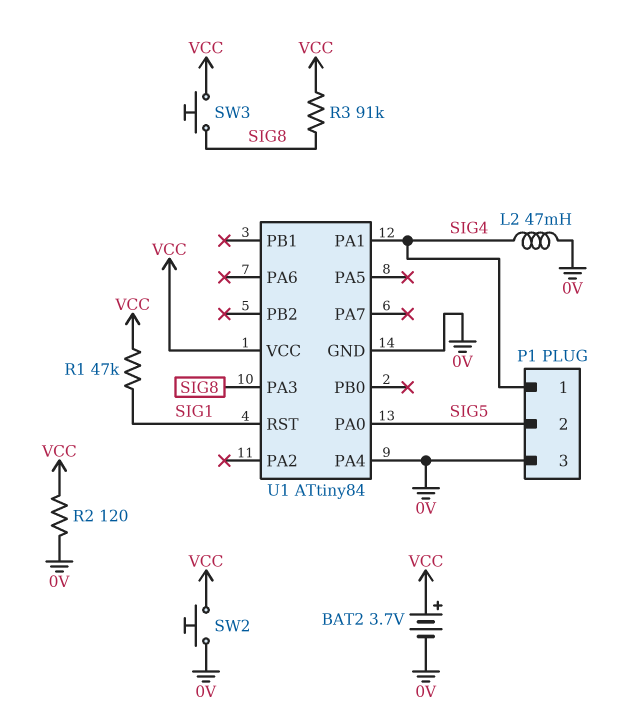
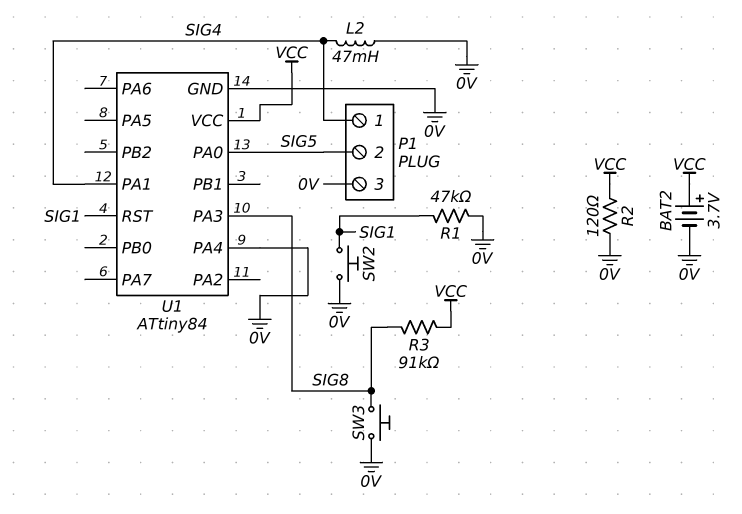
R1: 47k (SIG1, VCC) -> 47k (0V, SIG1)
SW2: button (0V, VCC) -> button (0V, SIG1)
SW3: button (SIG8, VCC) -> button (0V, SIG8)

